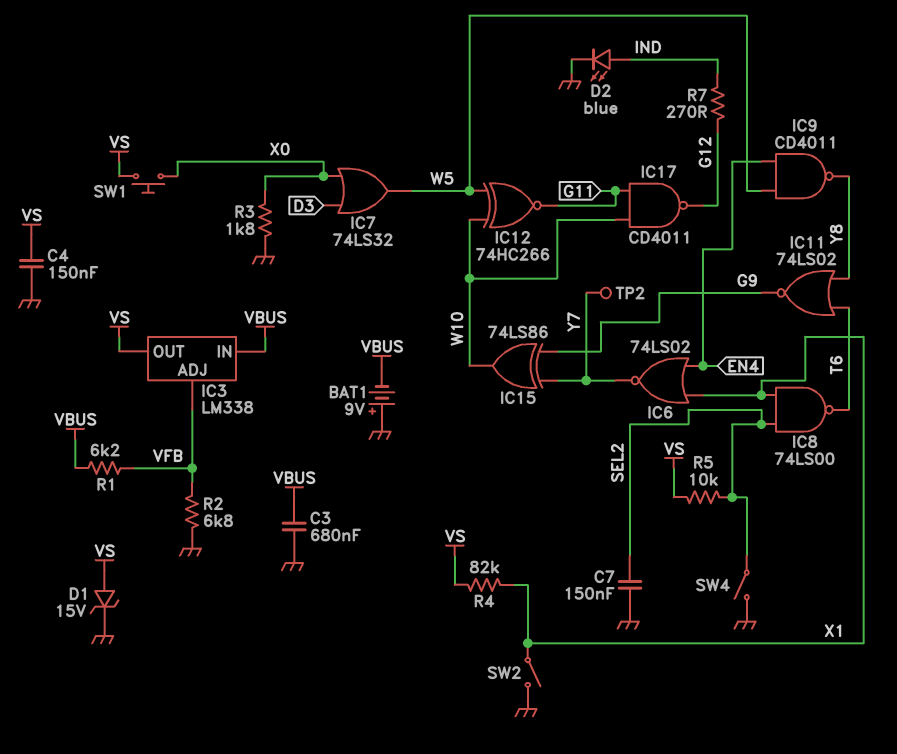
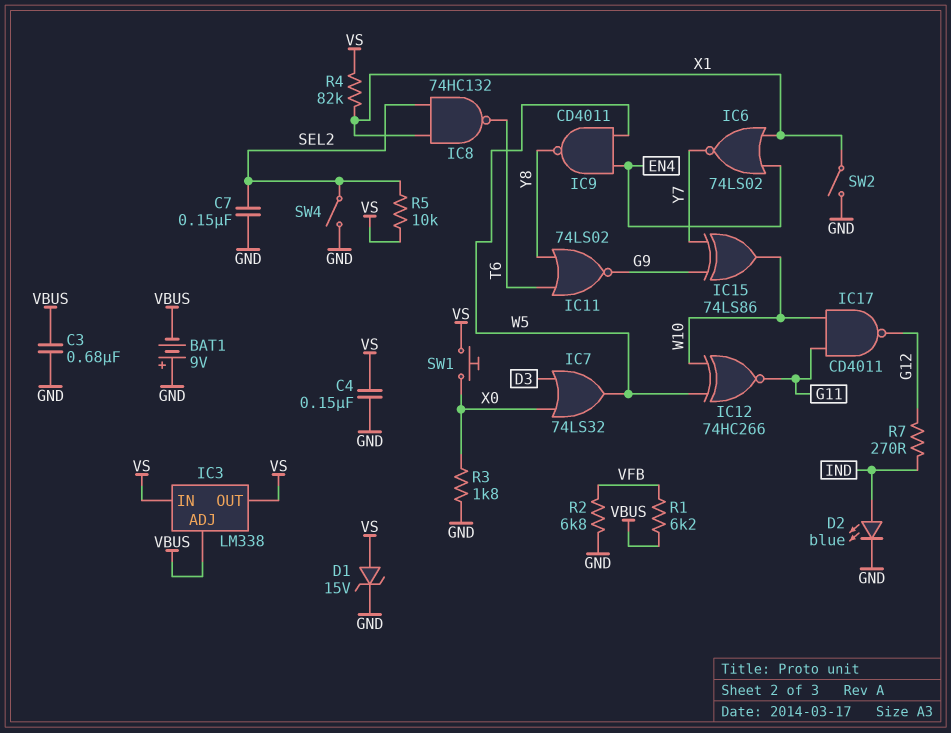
IC3 pin ADJ: VFB -> VBUS
IC3 pin IN: VBUS -> VS
IC8: NAND 74LS00 (in SEL2, in X1, out T6) -> NAND 74HC132 (in SEL2, in X1, out T6)
TP2: test point (Y7) -> none

